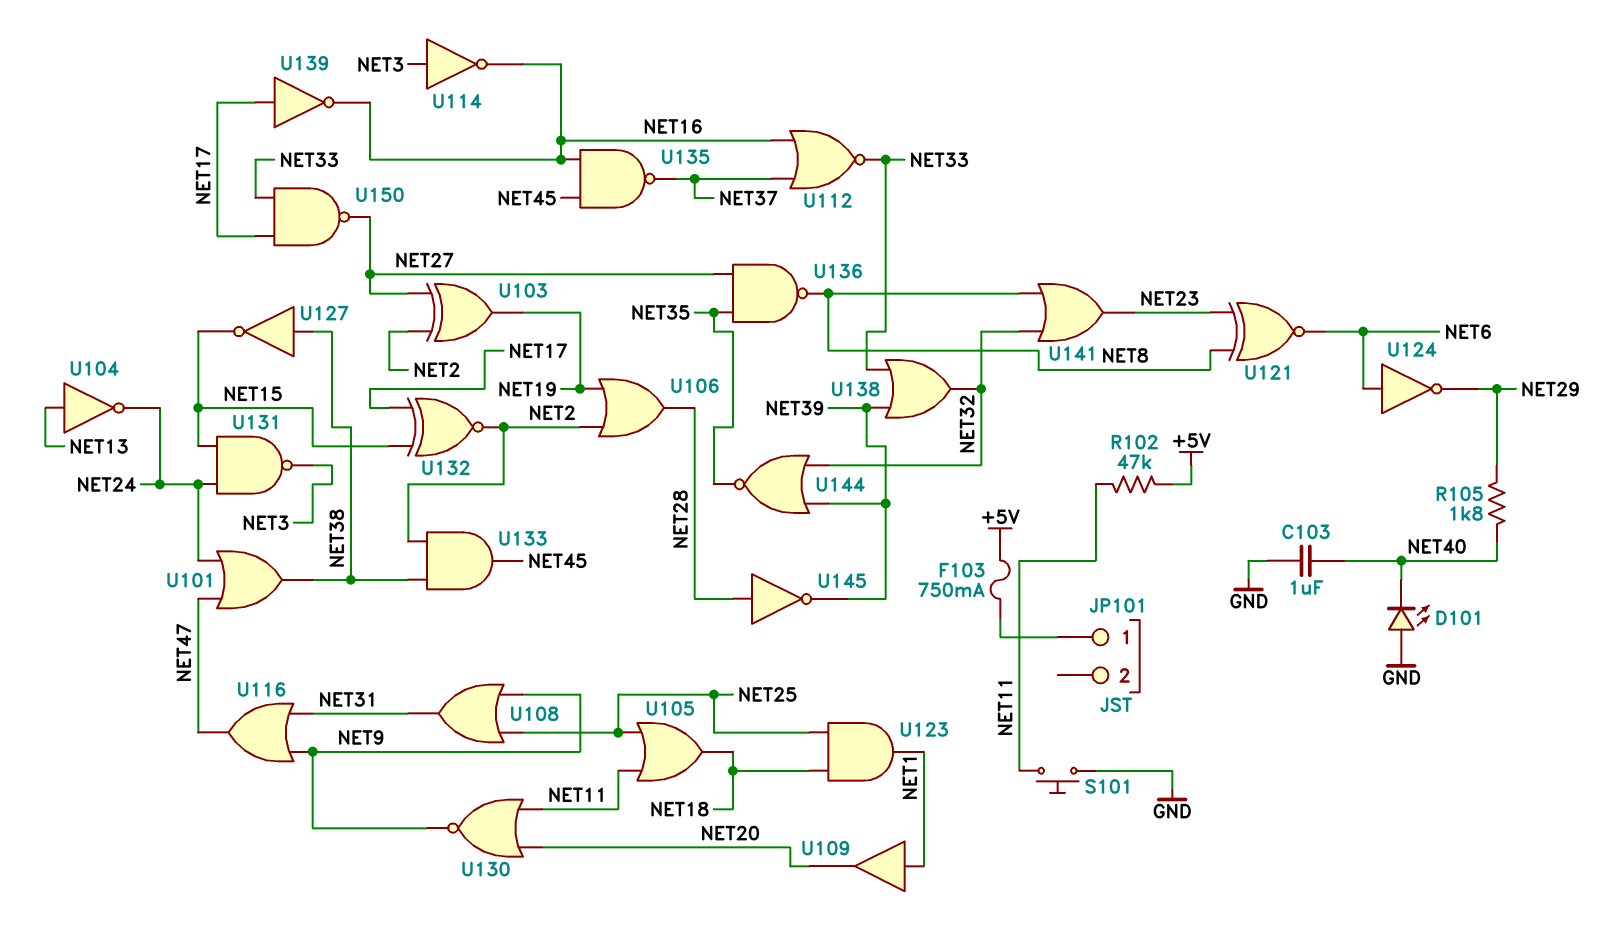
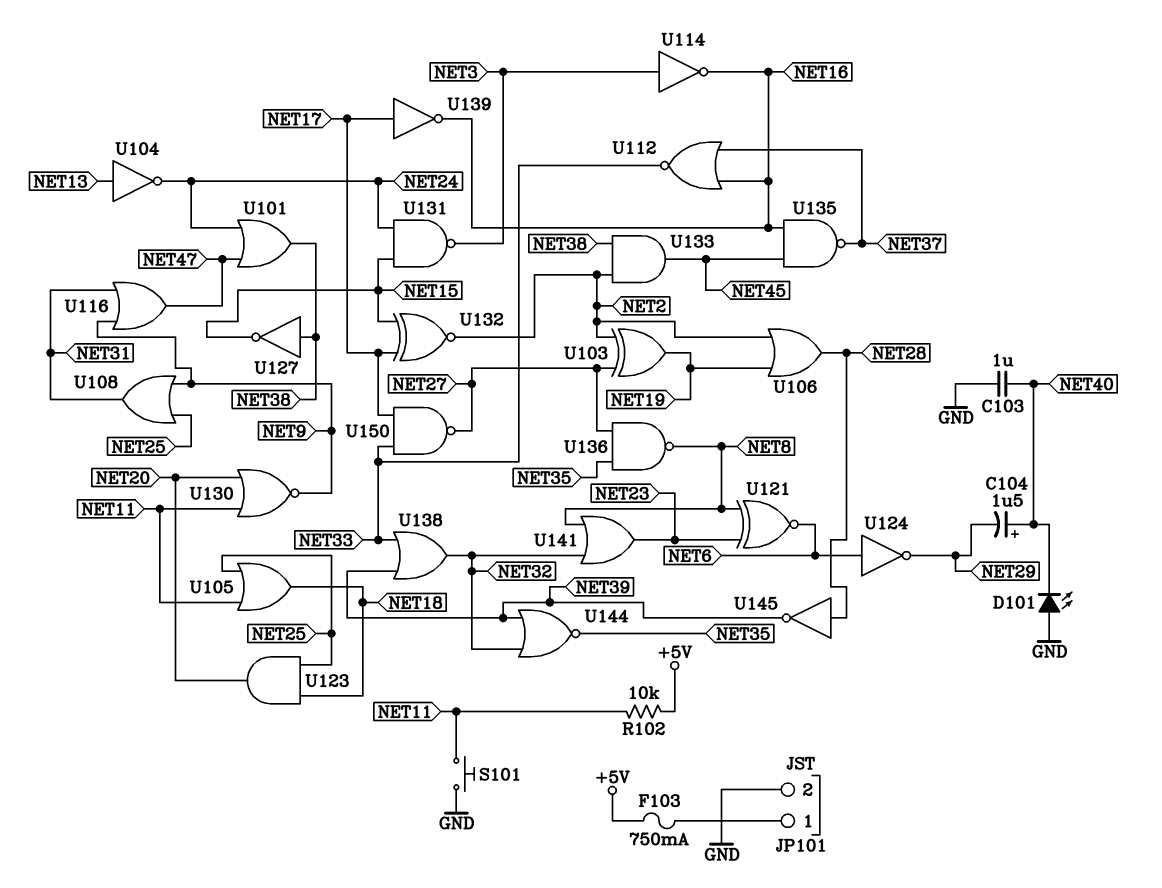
C104: none -> 1.5uF (plus NET40, minus NET29)
JP101 pin 2: none -> GND
R102: 47k (+5V, NET11) -> 10k (+5V, NET11)
R105: 1.8k (NET29, NET40) -> none
U109: buffer (in NET1, out NET20) -> none
U123: AND (in NET18, in NET25, out NET1) -> AND (in NET18, in NET25, out NET20)

